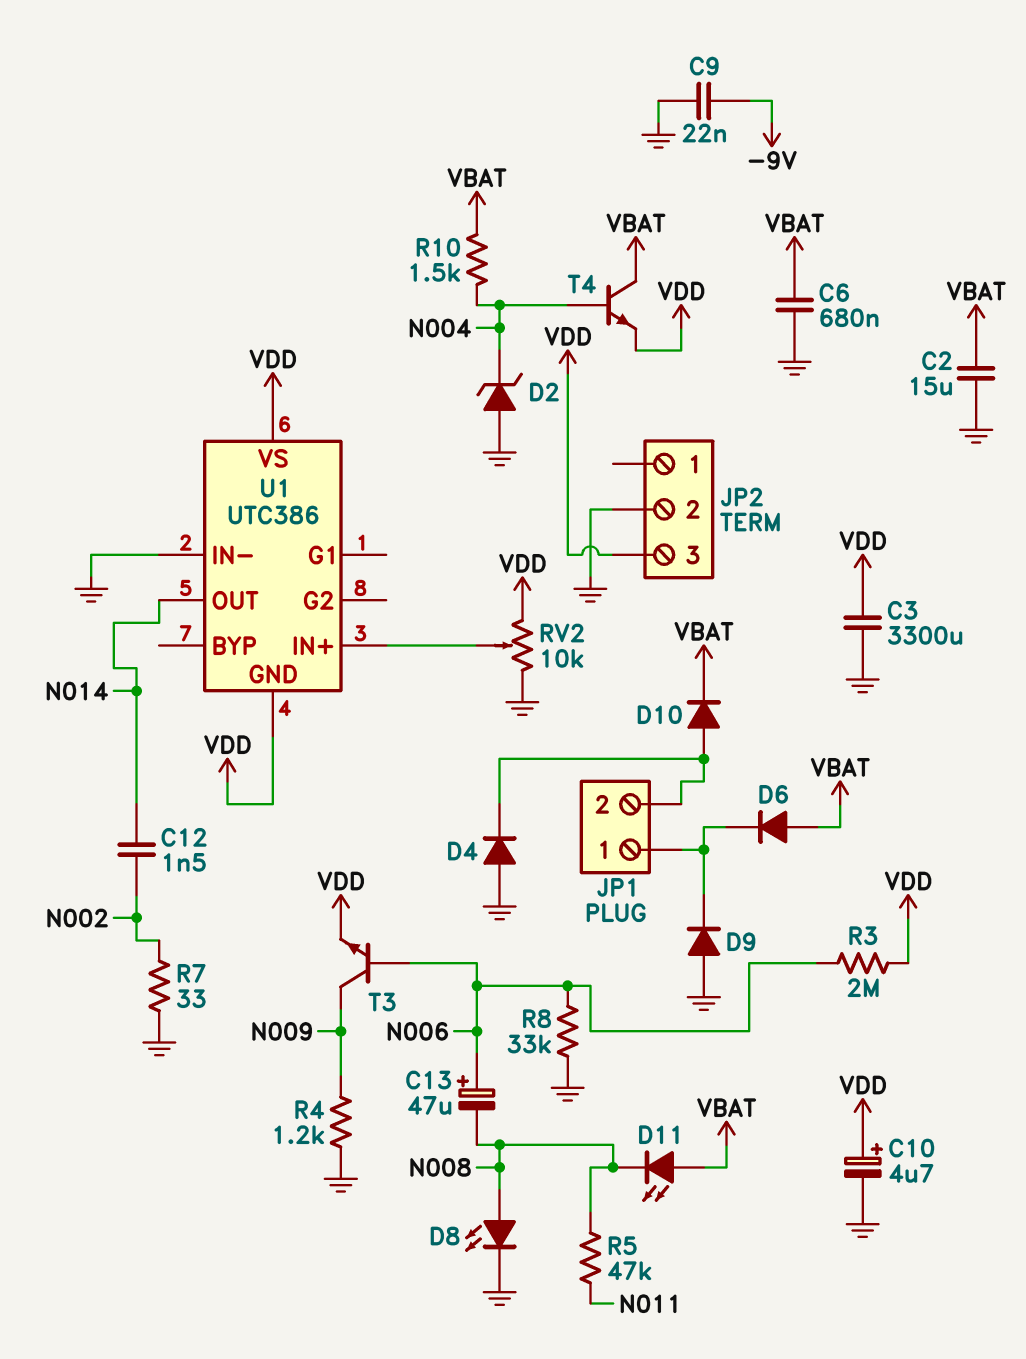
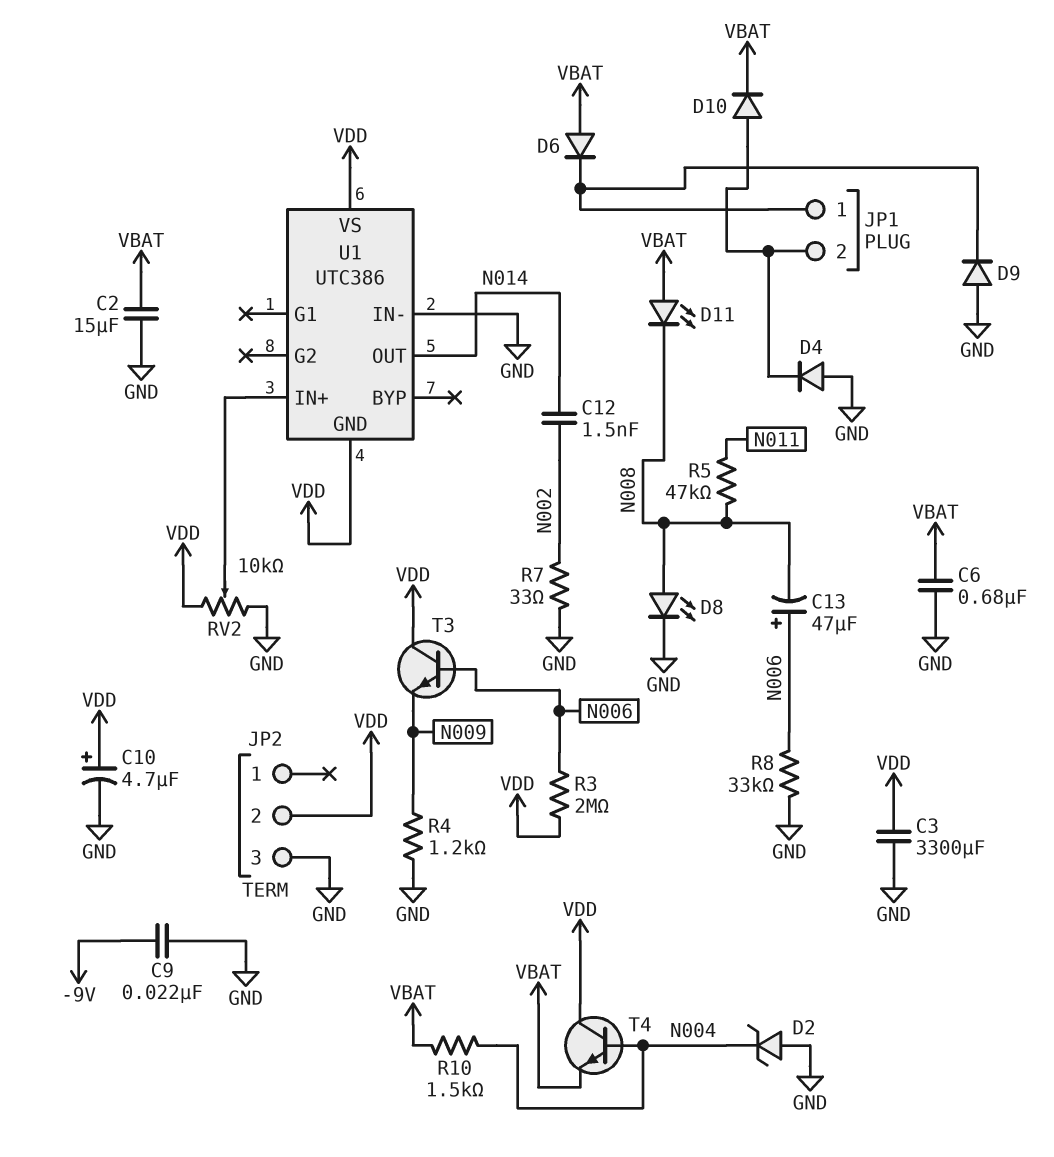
JP2 pin 2: GND -> VDD
JP2 pin 3: VDD -> GND
T3: NPN (B N006, C N009, E VDD) -> NPN (B N006, C VDD, E N009)
T4: NPN (B N004, C VBAT, E VDD) -> NPN (B N004, C VDD, E VBAT)

